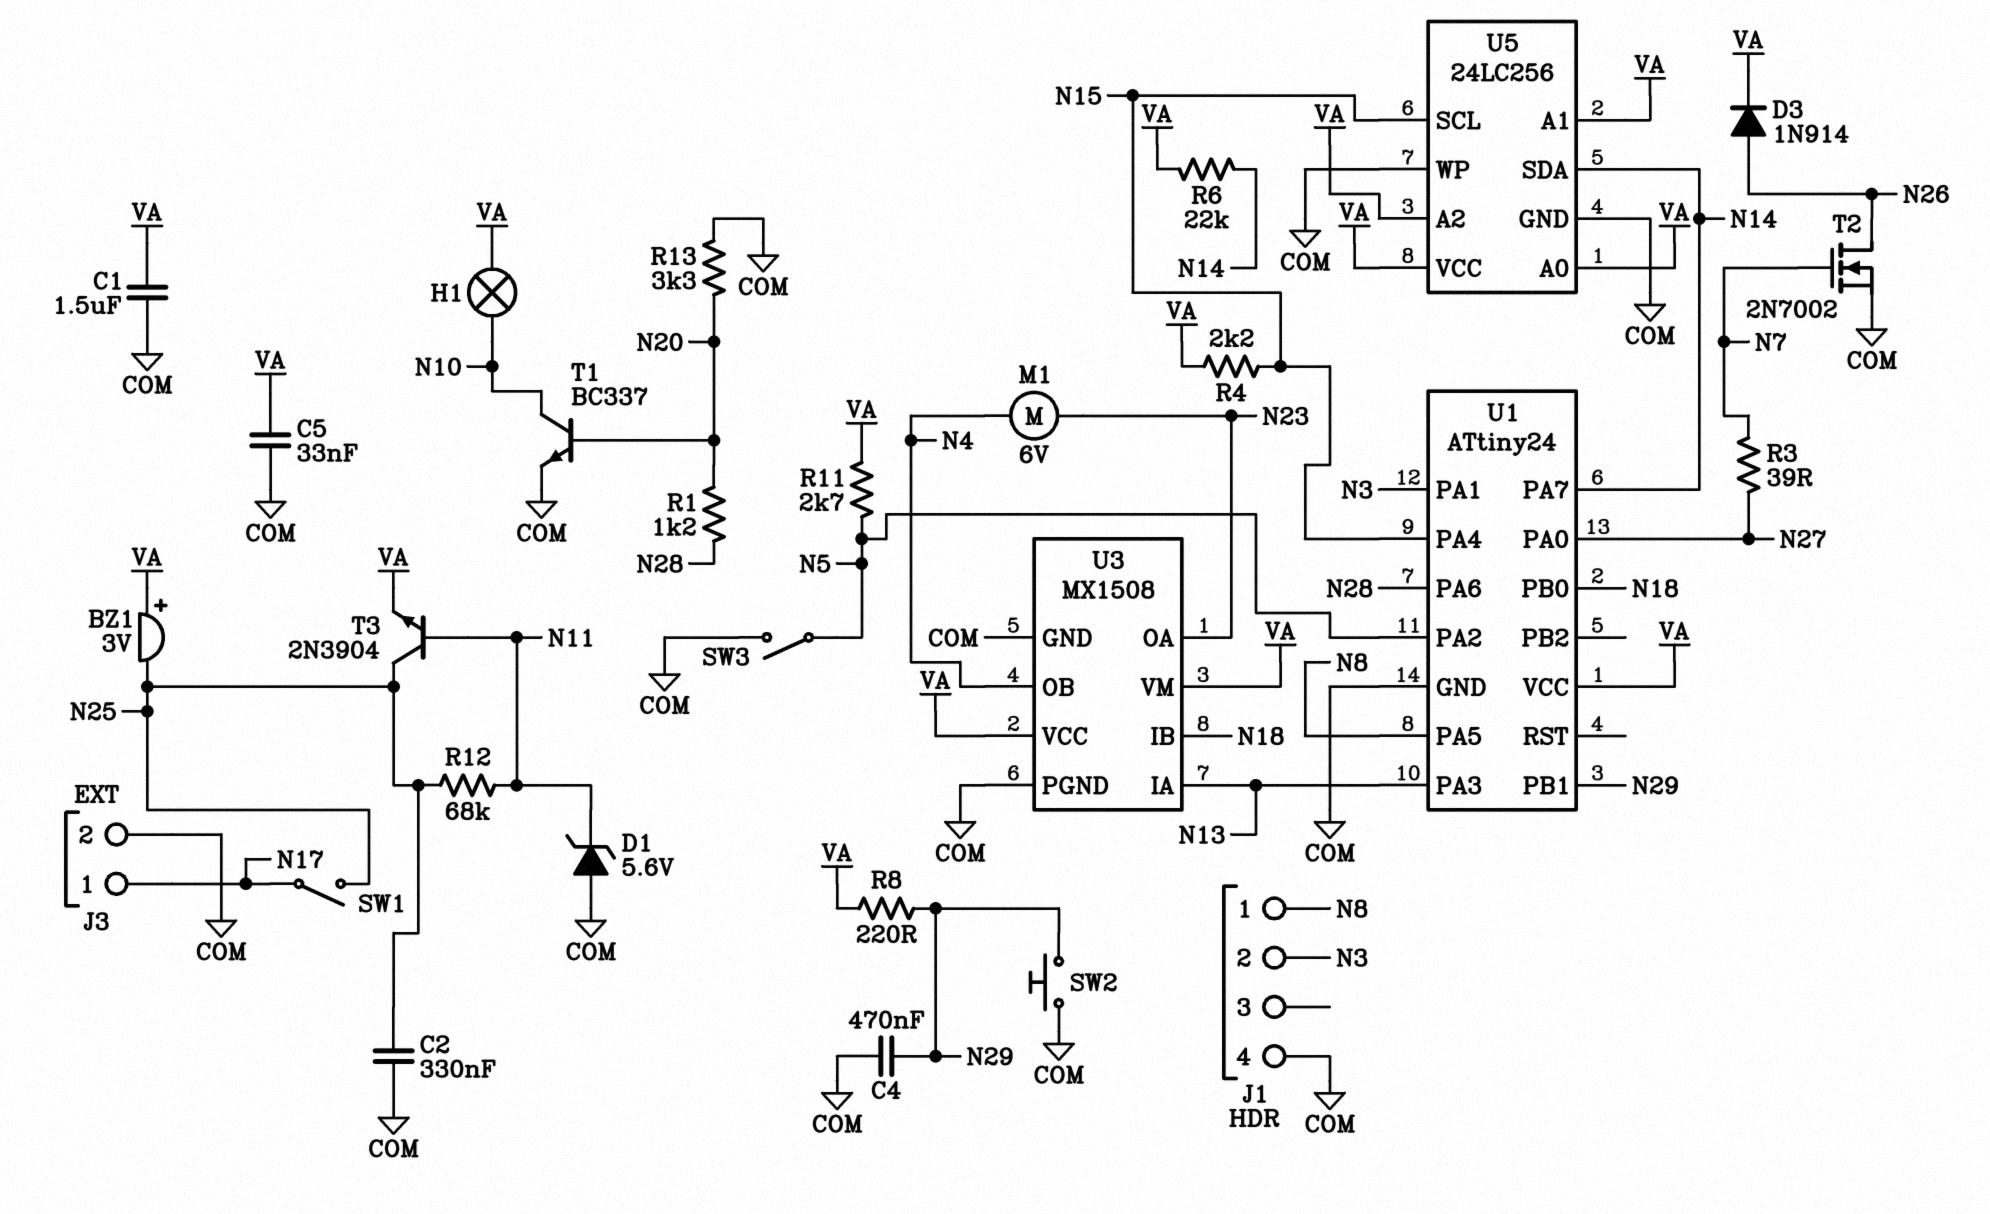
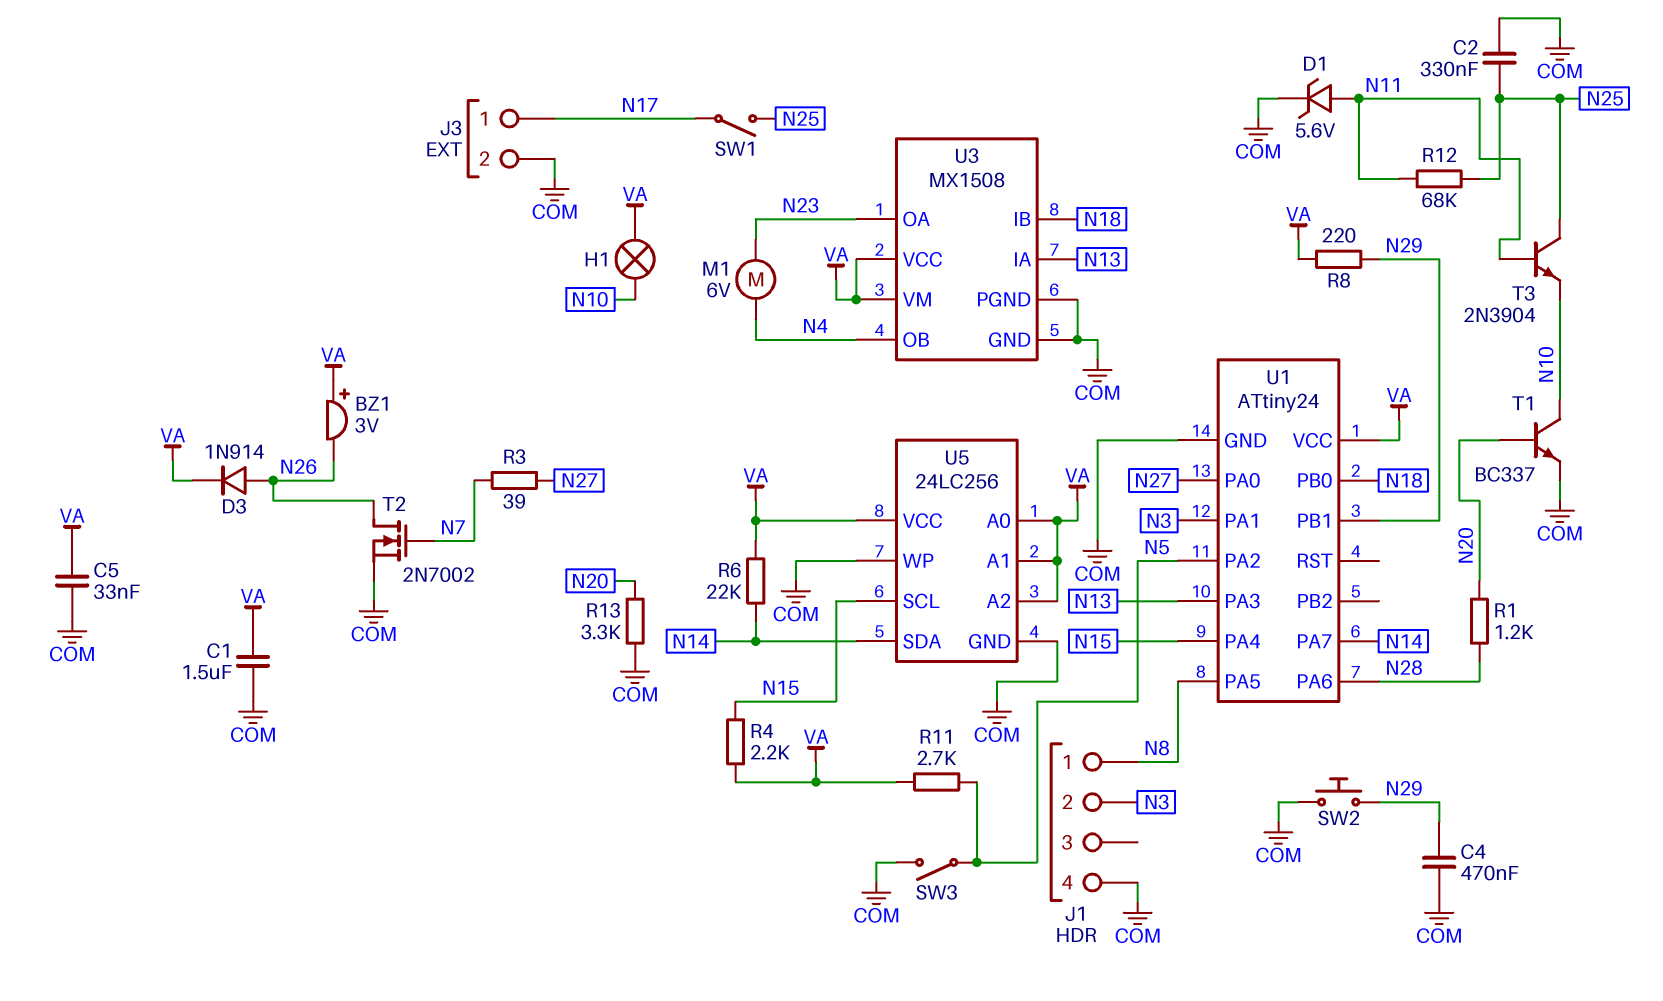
BZ1: buzzer 3V (plus VA, minus N25) -> buzzer 3V (plus VA, minus N26)
D1: zener 5.6V (A COM, K N11) -> zener 5.6V (A N11, K COM)
T3: NPN 2N3904 (B N11, C N25, E VA) -> NPN 2N3904 (B N11, C N25, E N10)

